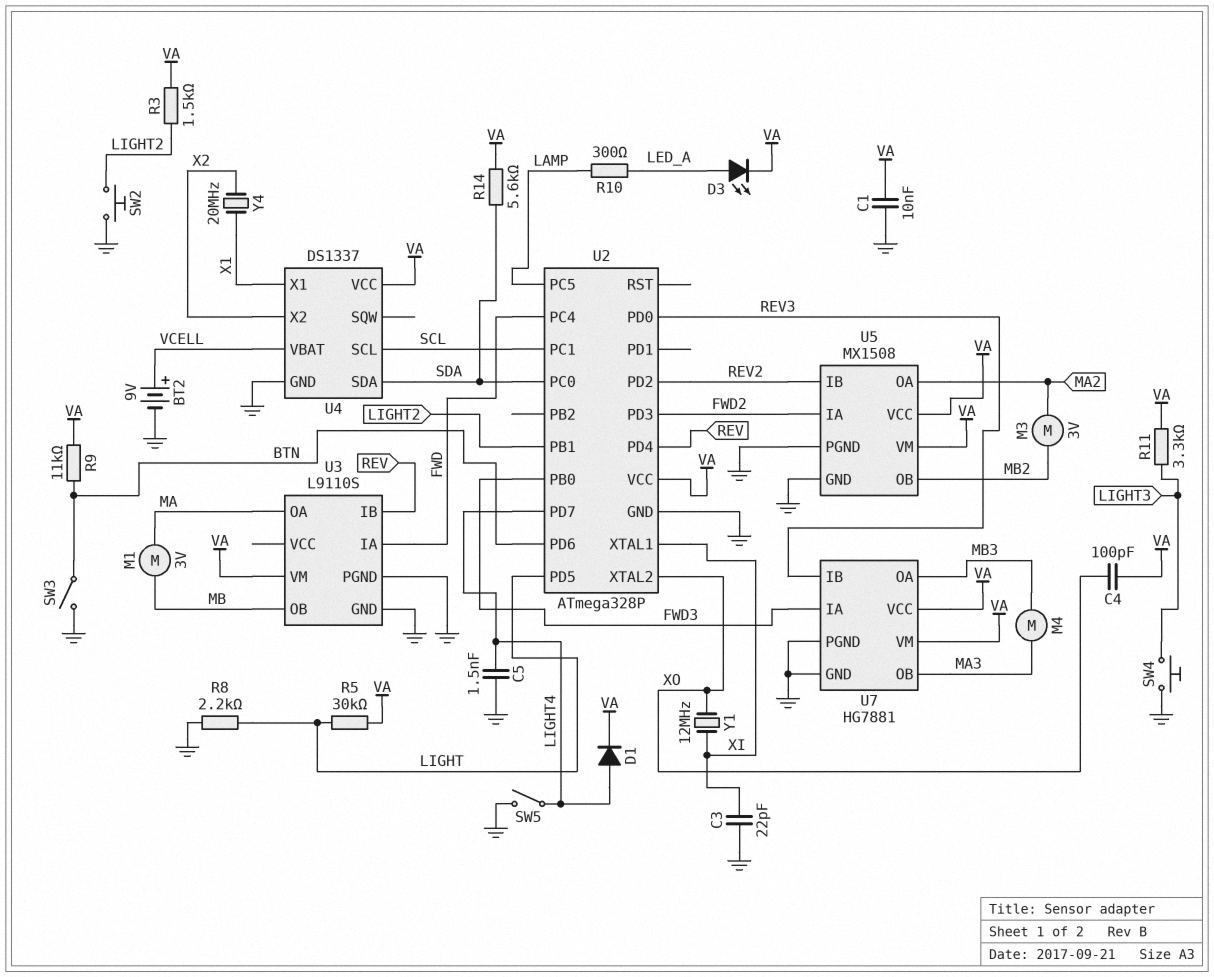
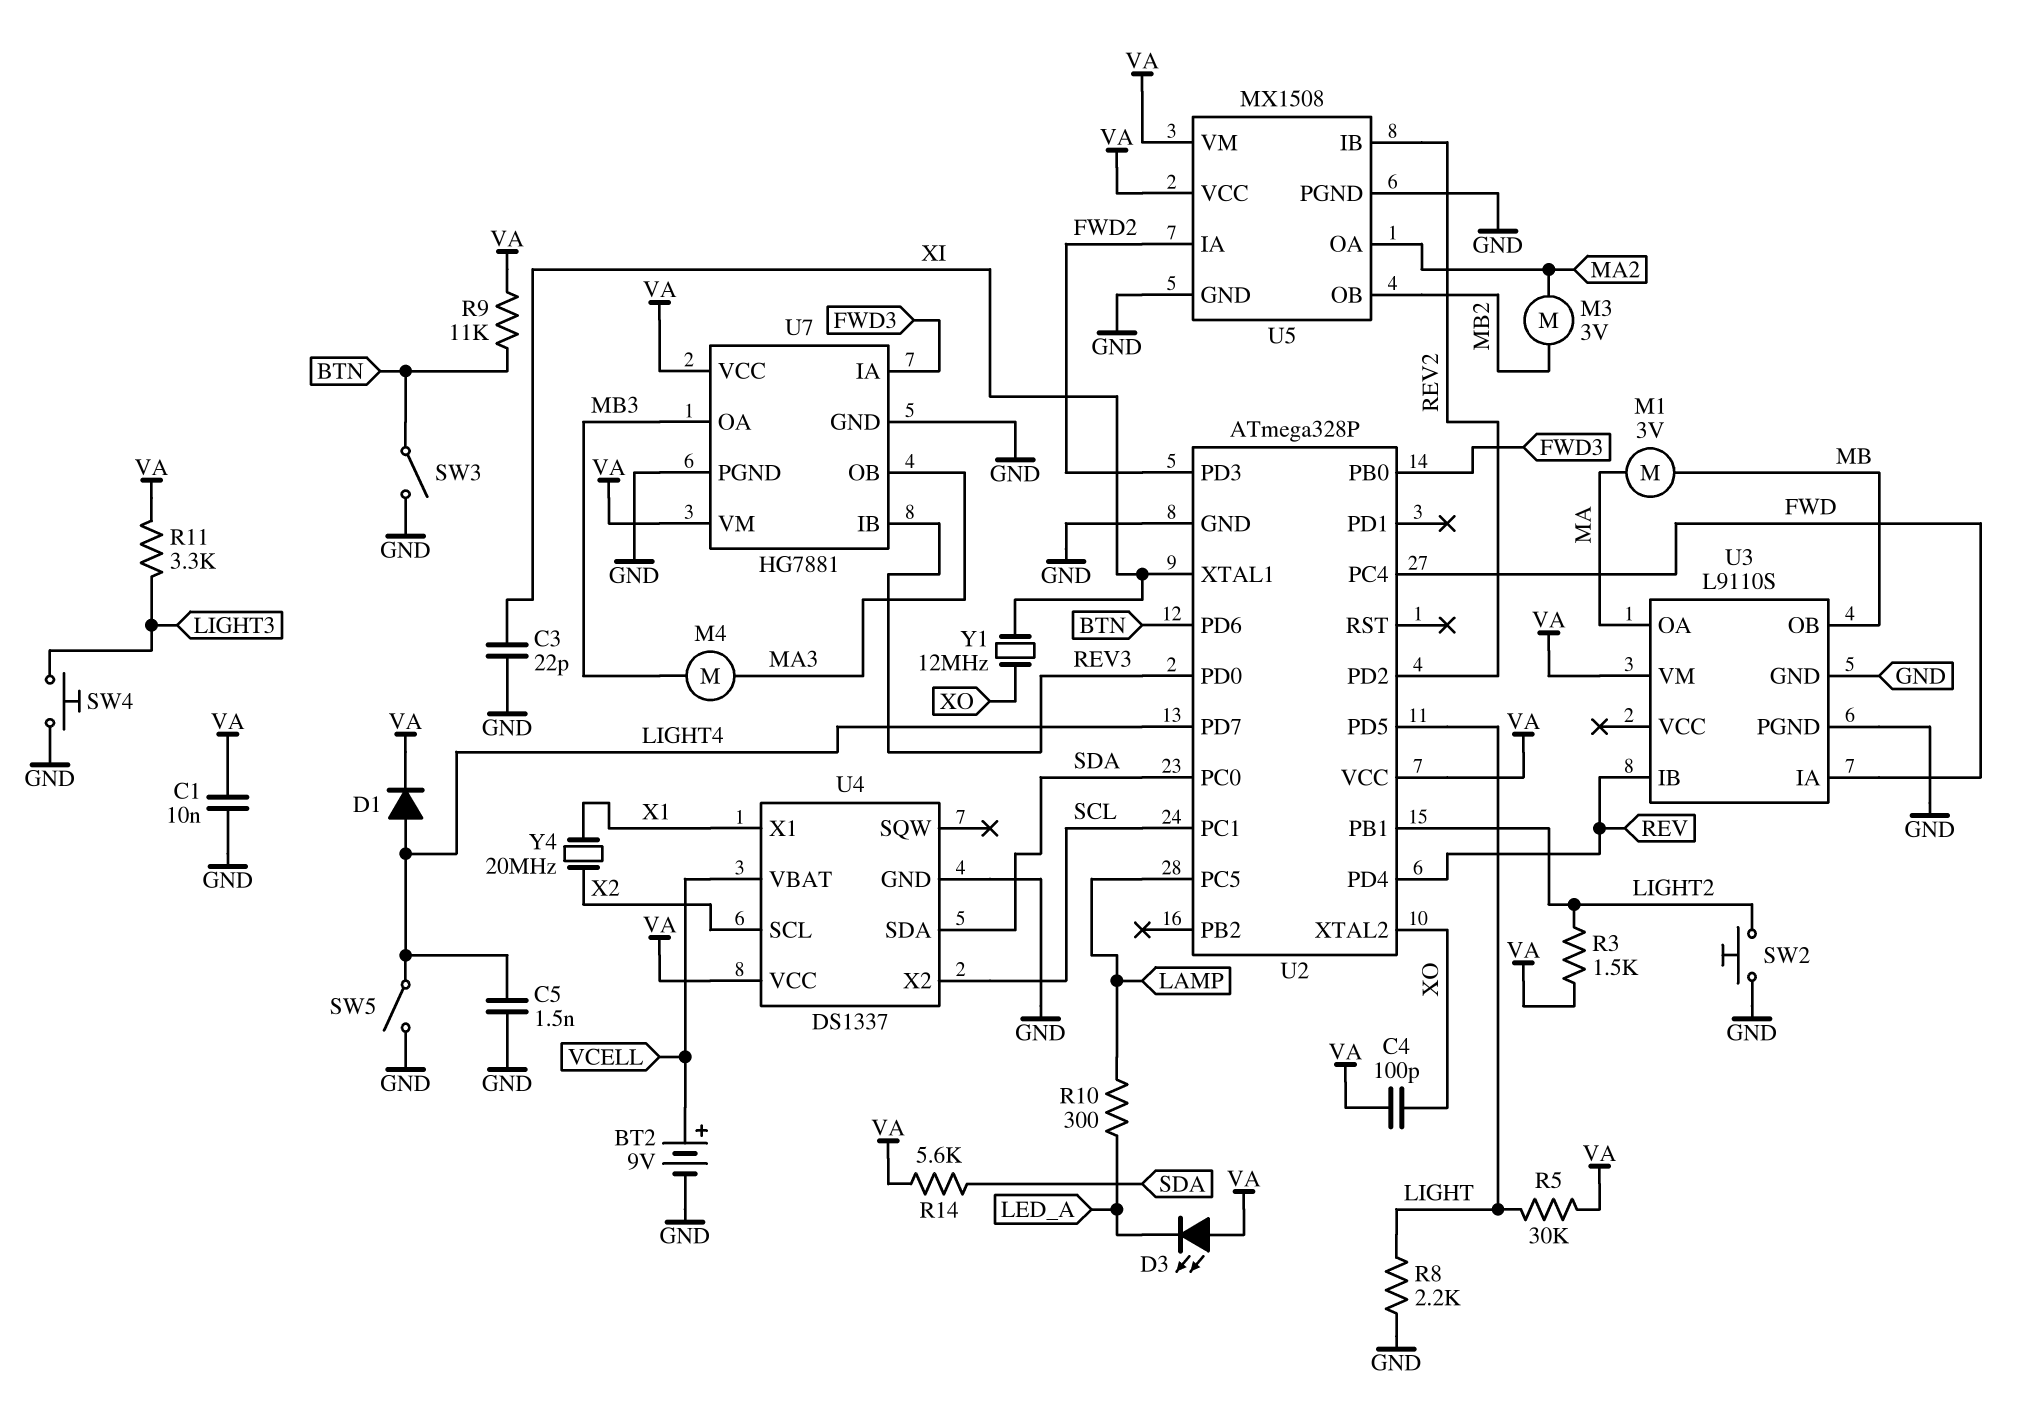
D3: LED (A LED_A, K VA) -> LED (A VA, K LED_A)
U4 pin SCL: SCL -> X2
U4 pin X2: X2 -> SCL

